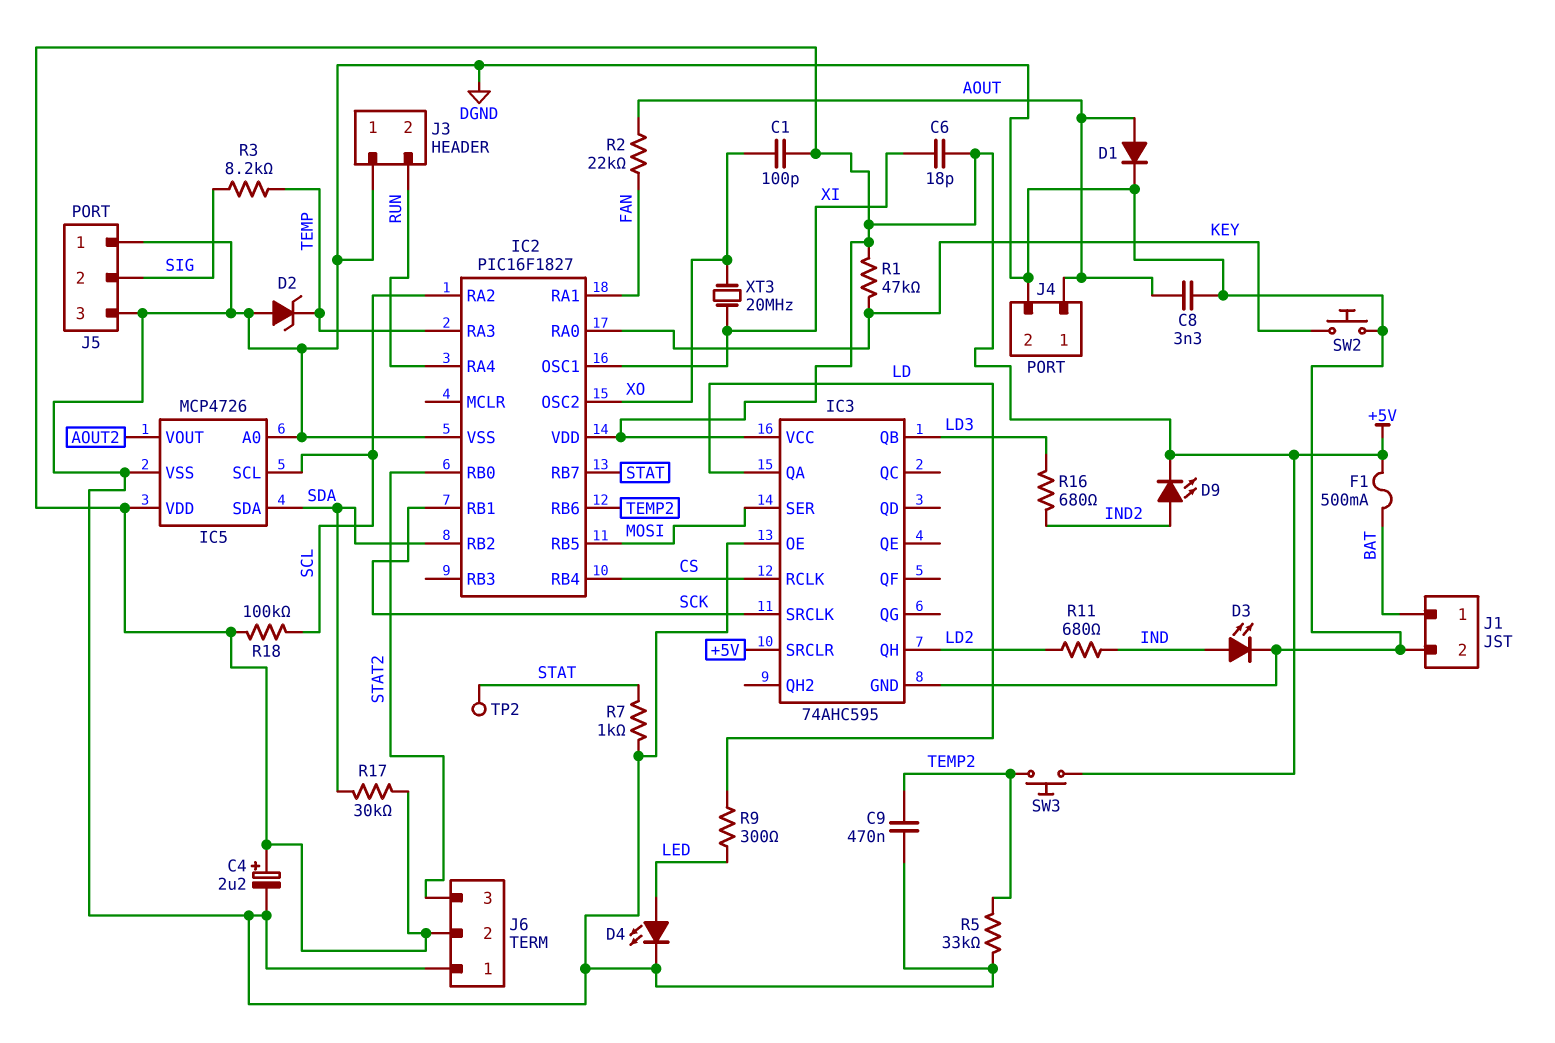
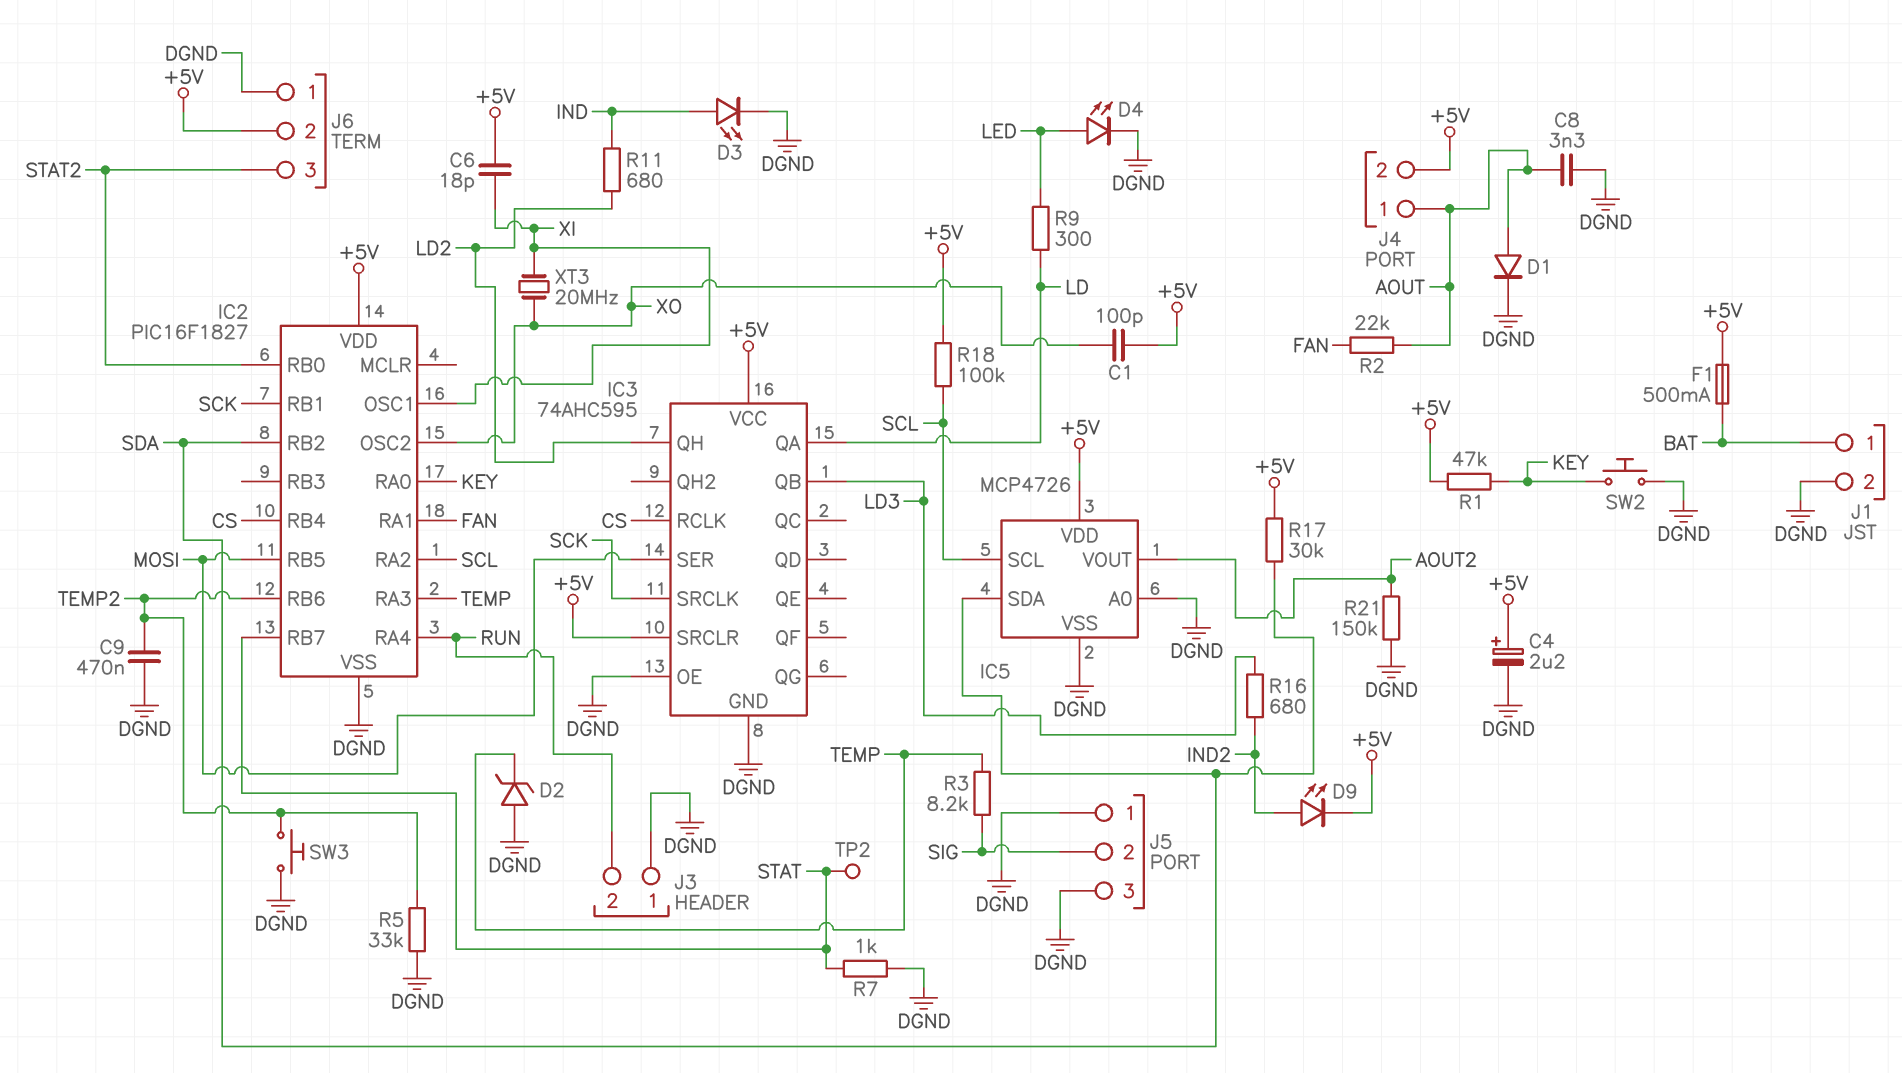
J4 pin 2: DGND -> +5V
R21: none -> 150k (AOUT2, DGND)
SW3: button (+5V, TEMP2) -> button (DGND, TEMP2)

